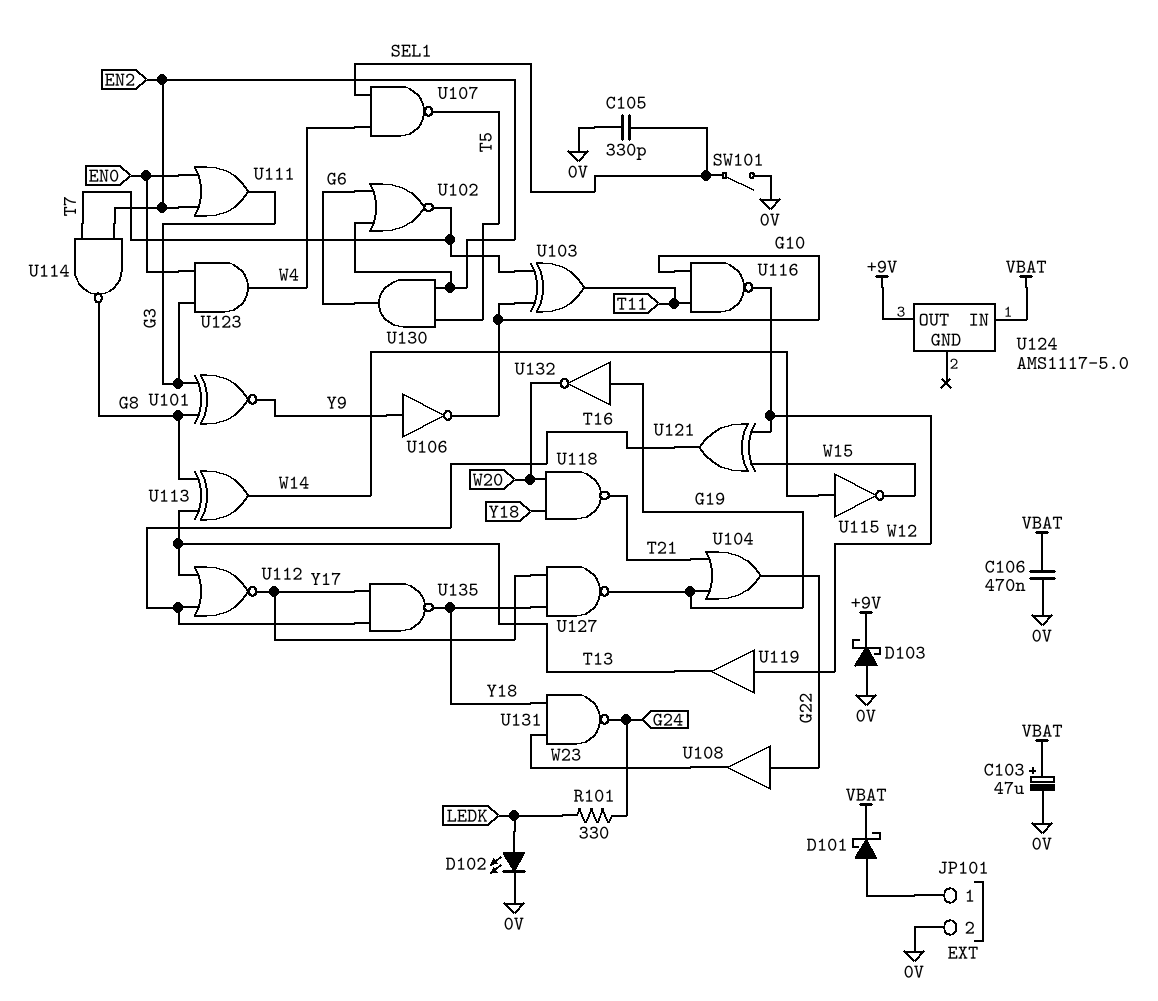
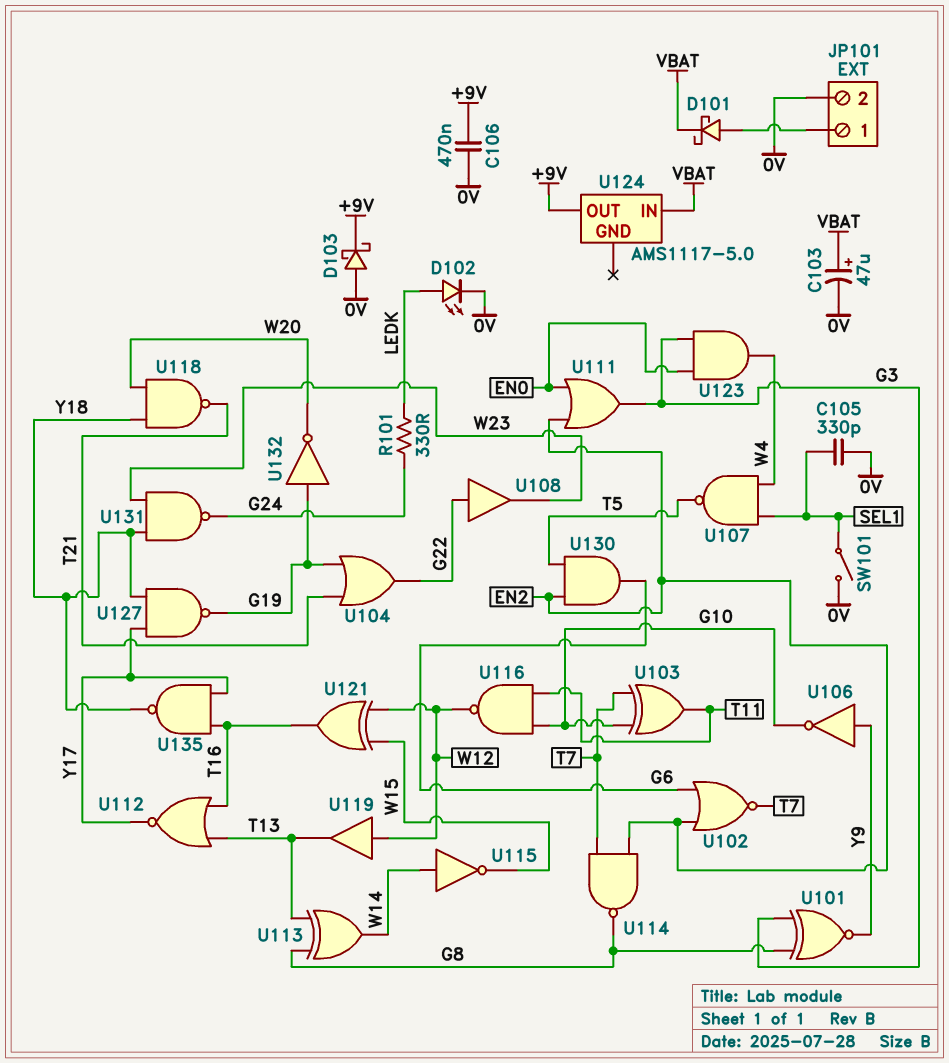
C106: 470nF (0V, VBAT) -> 470nF (+9V, 0V)

